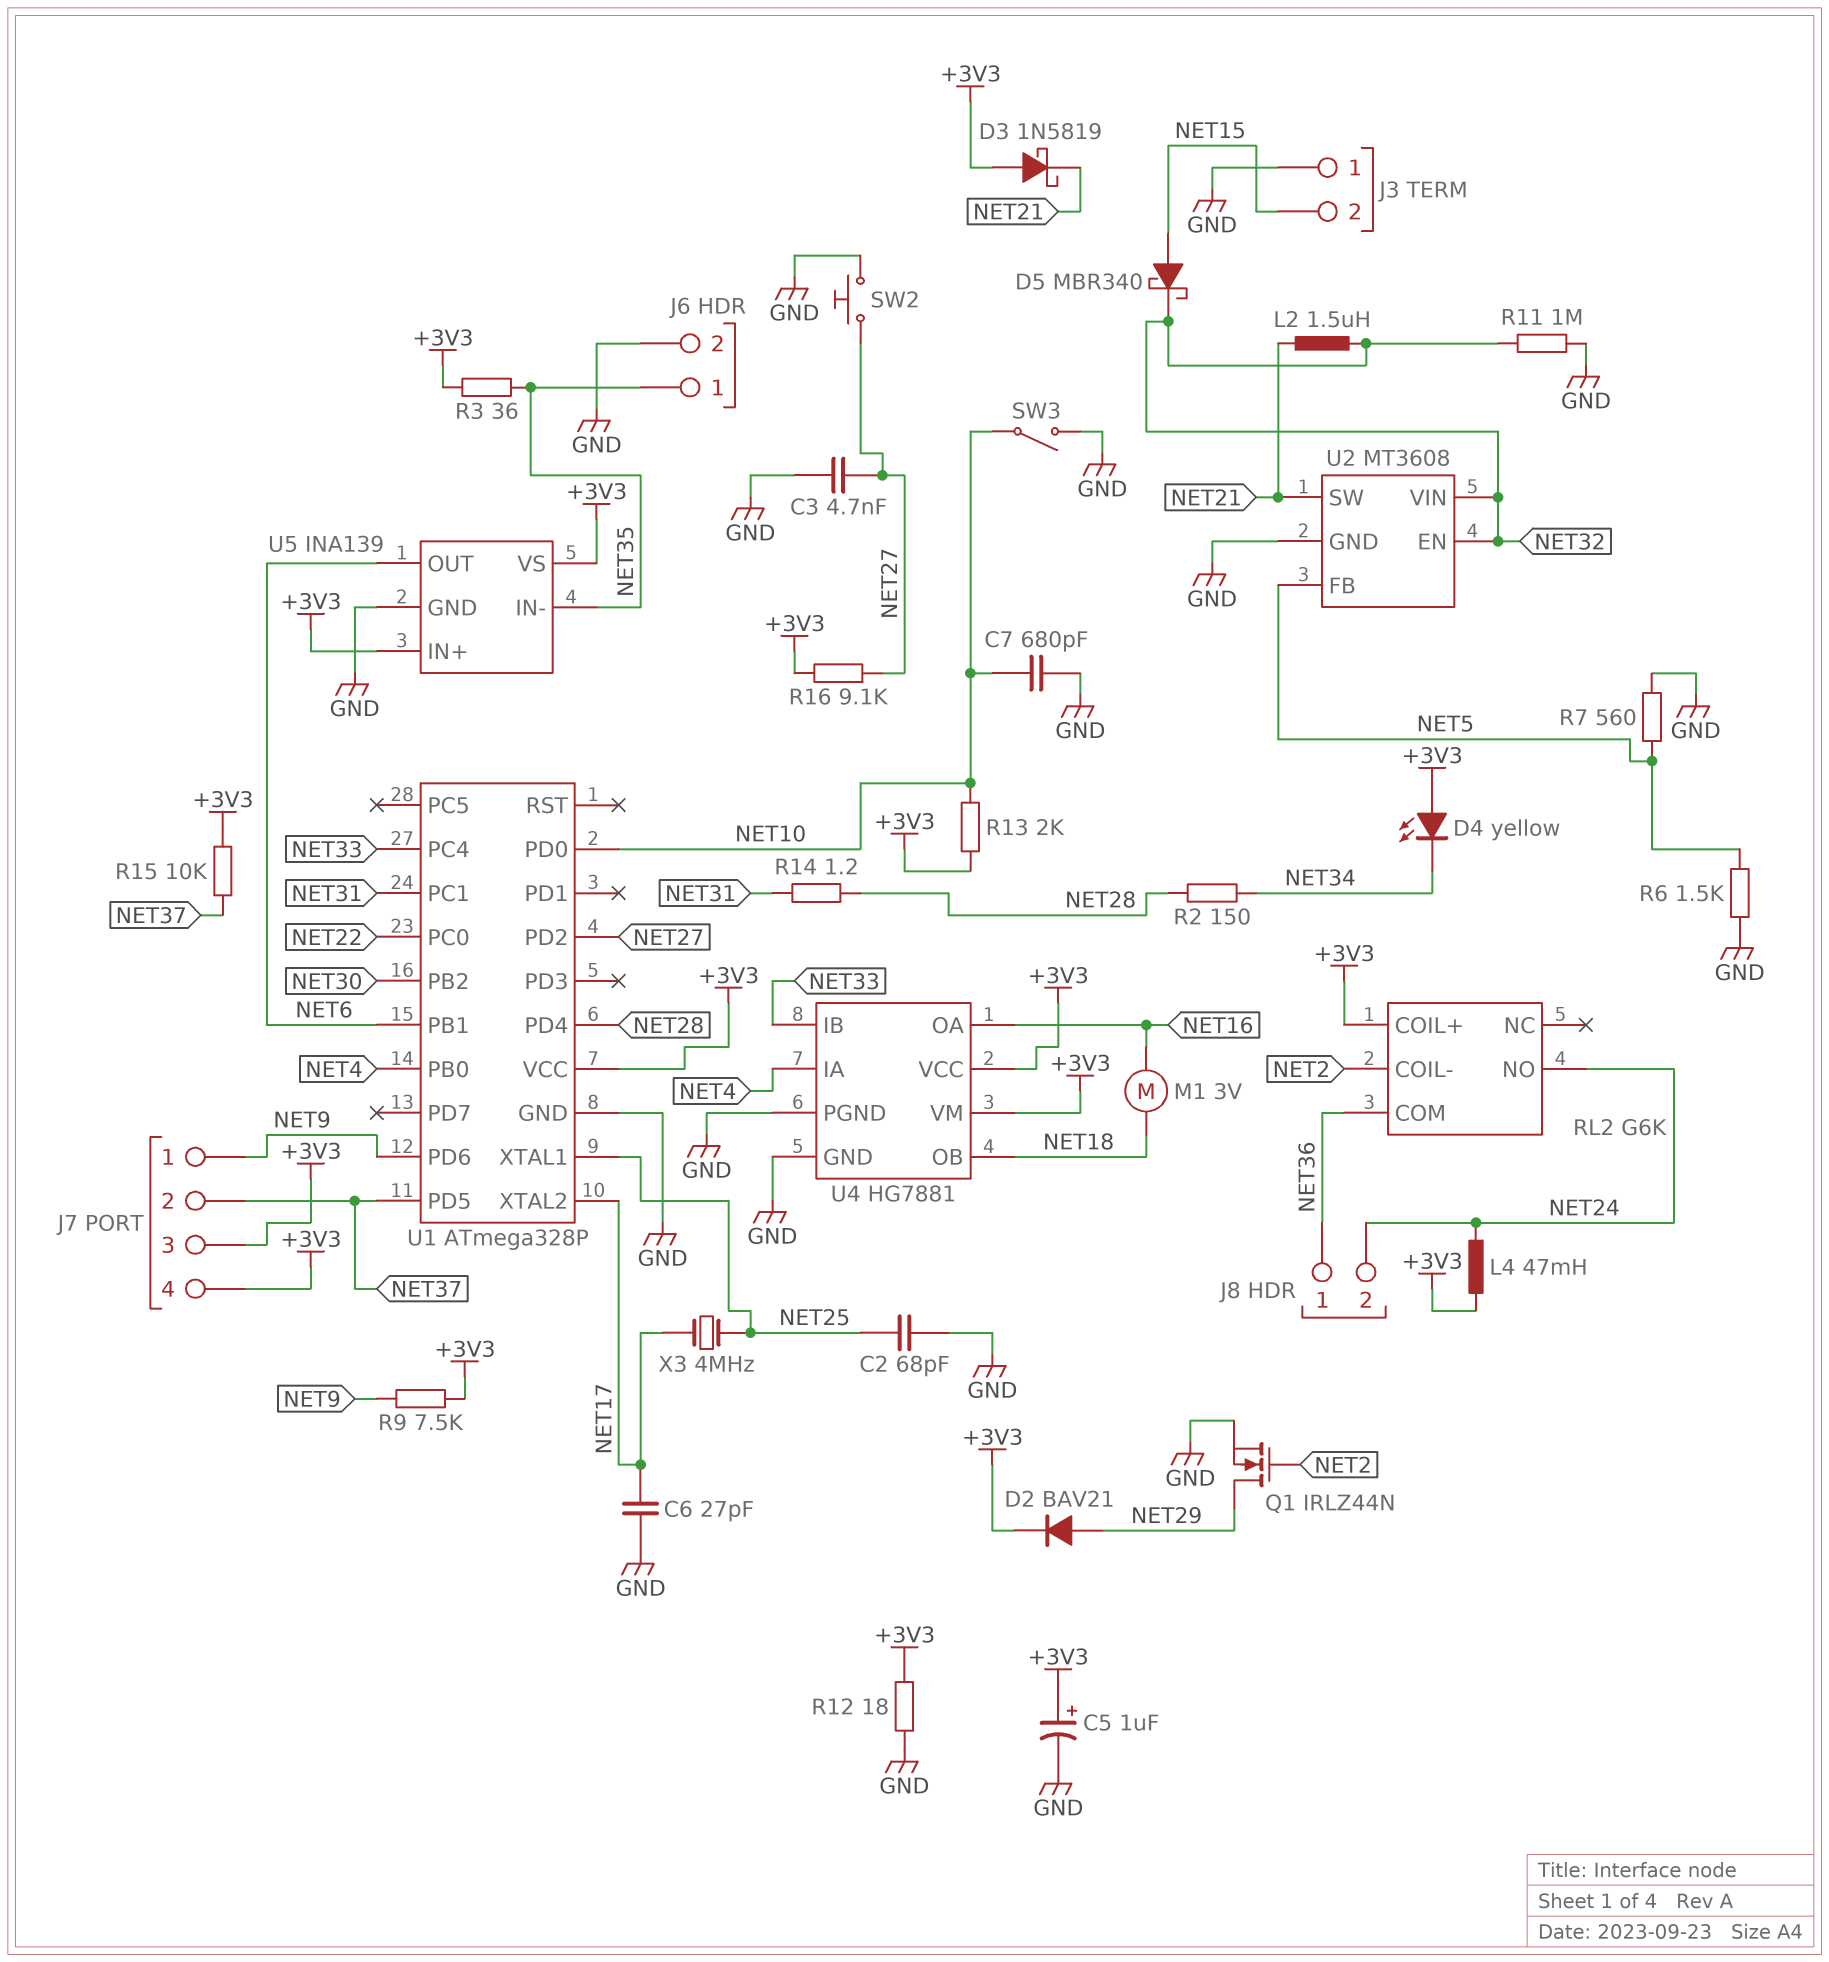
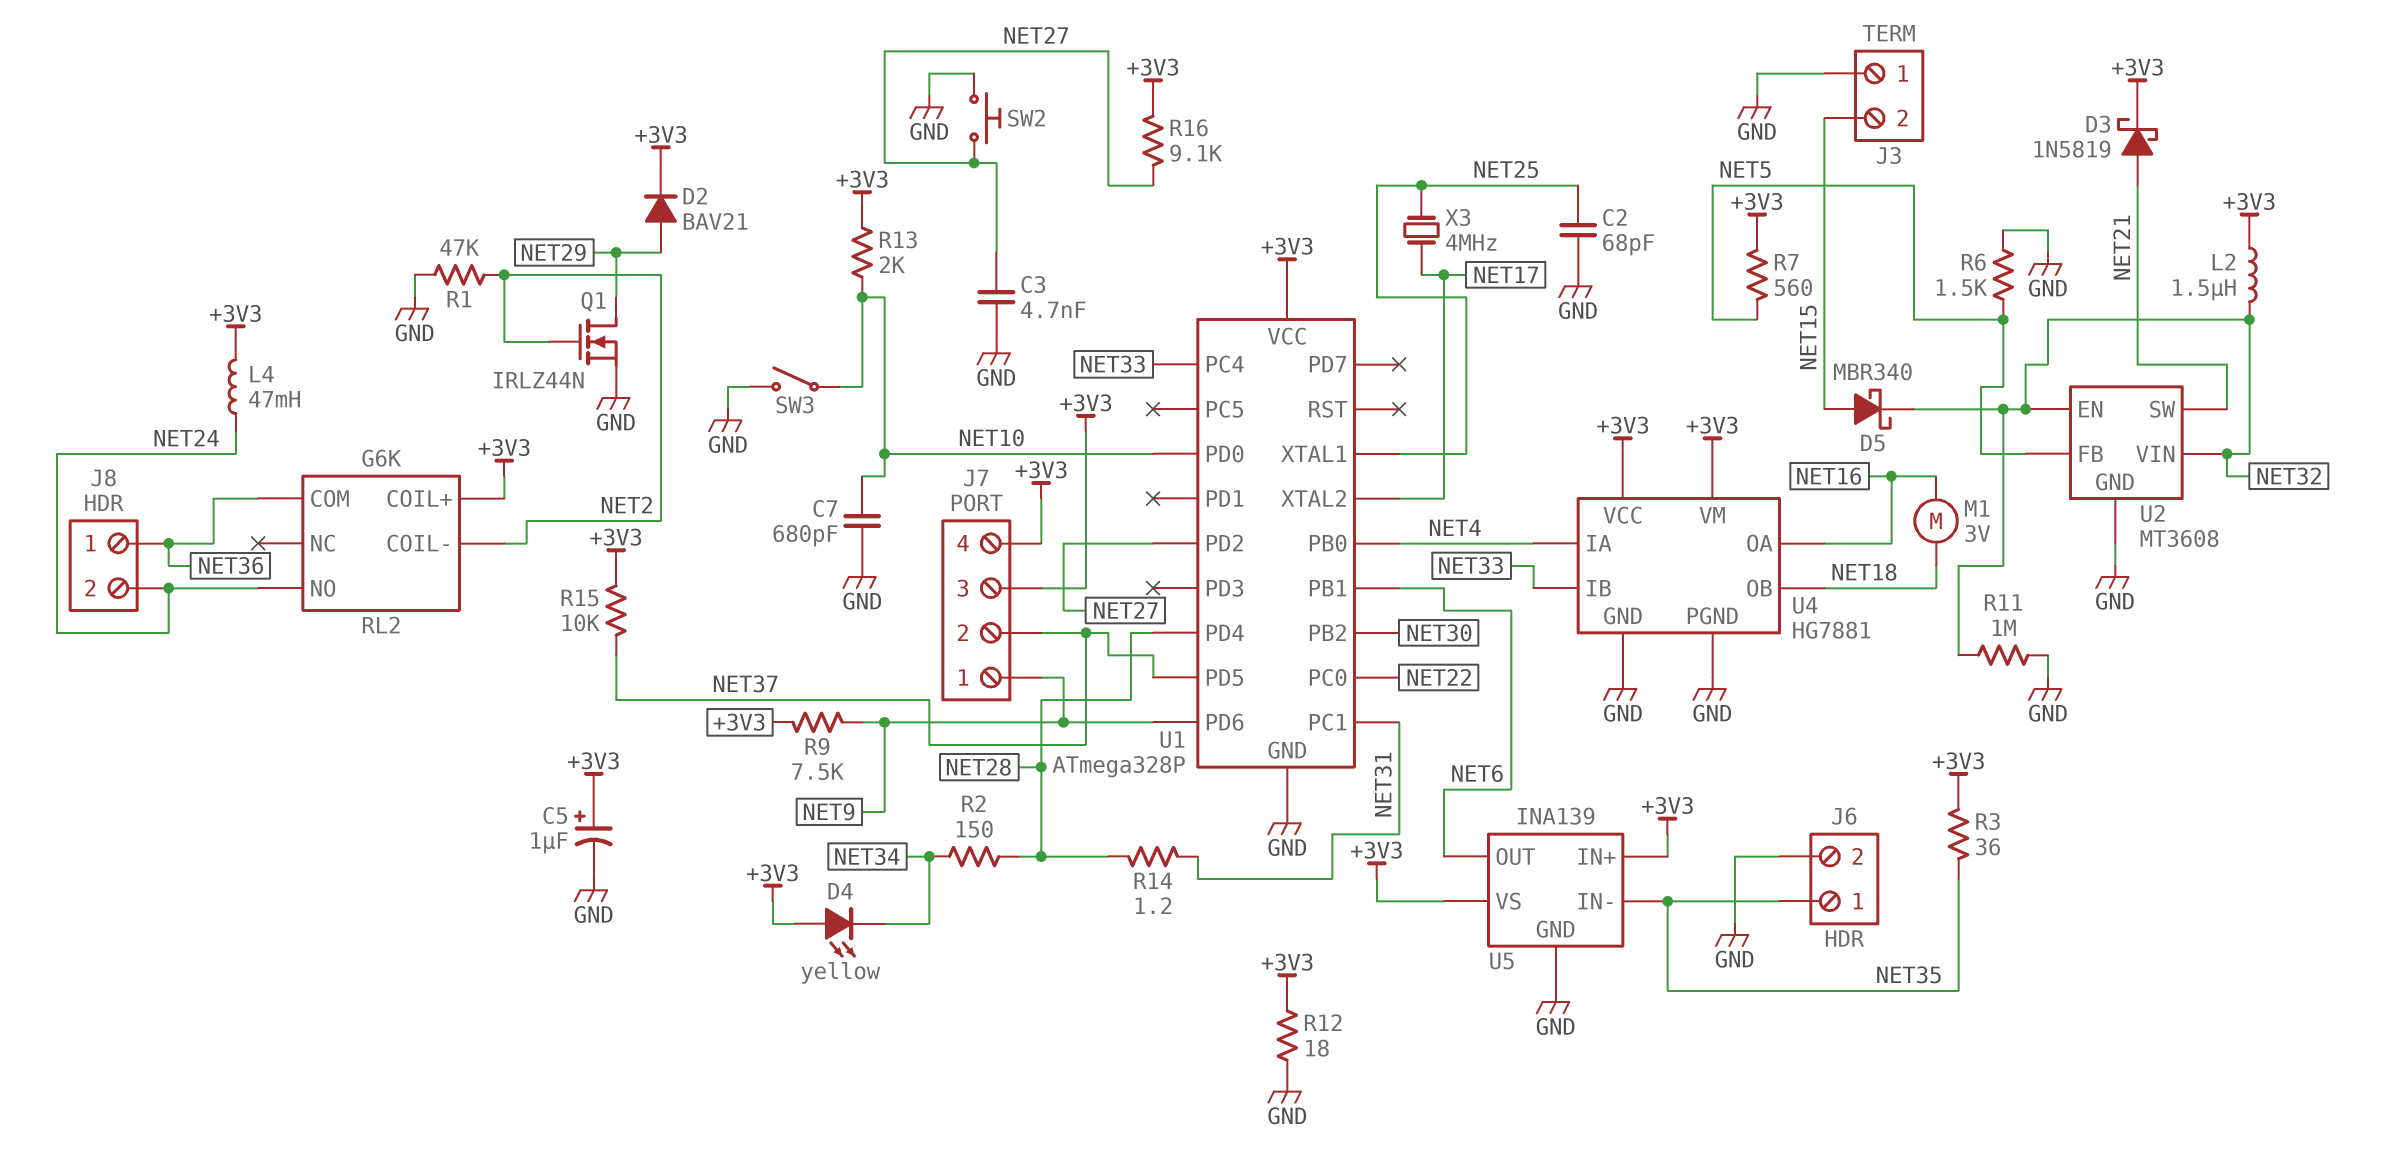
C6: 27pF (GND, NET17) -> none
D3: schottky 1N5819 (A +3V3, K NET21) -> schottky 1N5819 (A NET21, K +3V3)
L2: 1.5uH (NET21, NET32) -> 1.5uH (+3V3, NET32)
R1: none -> 47k (GND, NET2)
R7: 560 (GND, NET5) -> 560 (+3V3, NET5)

